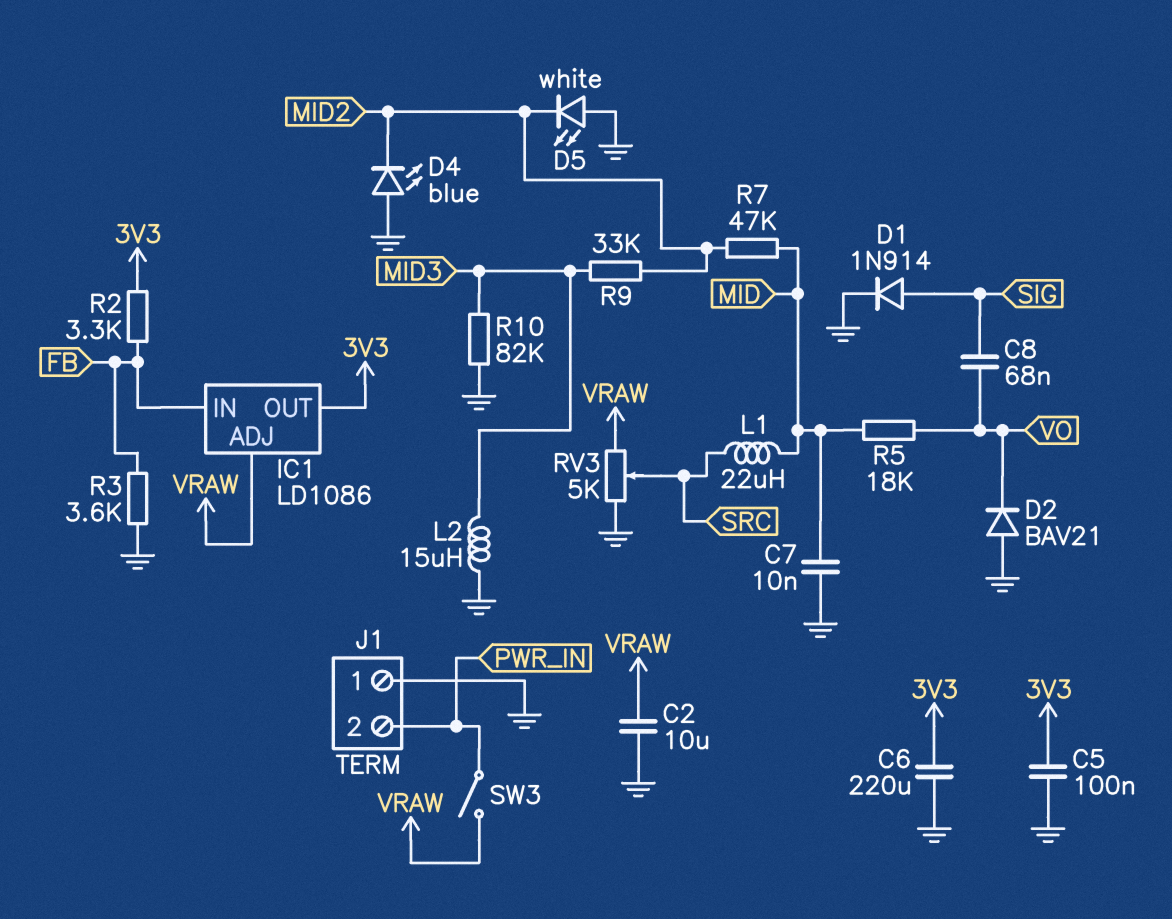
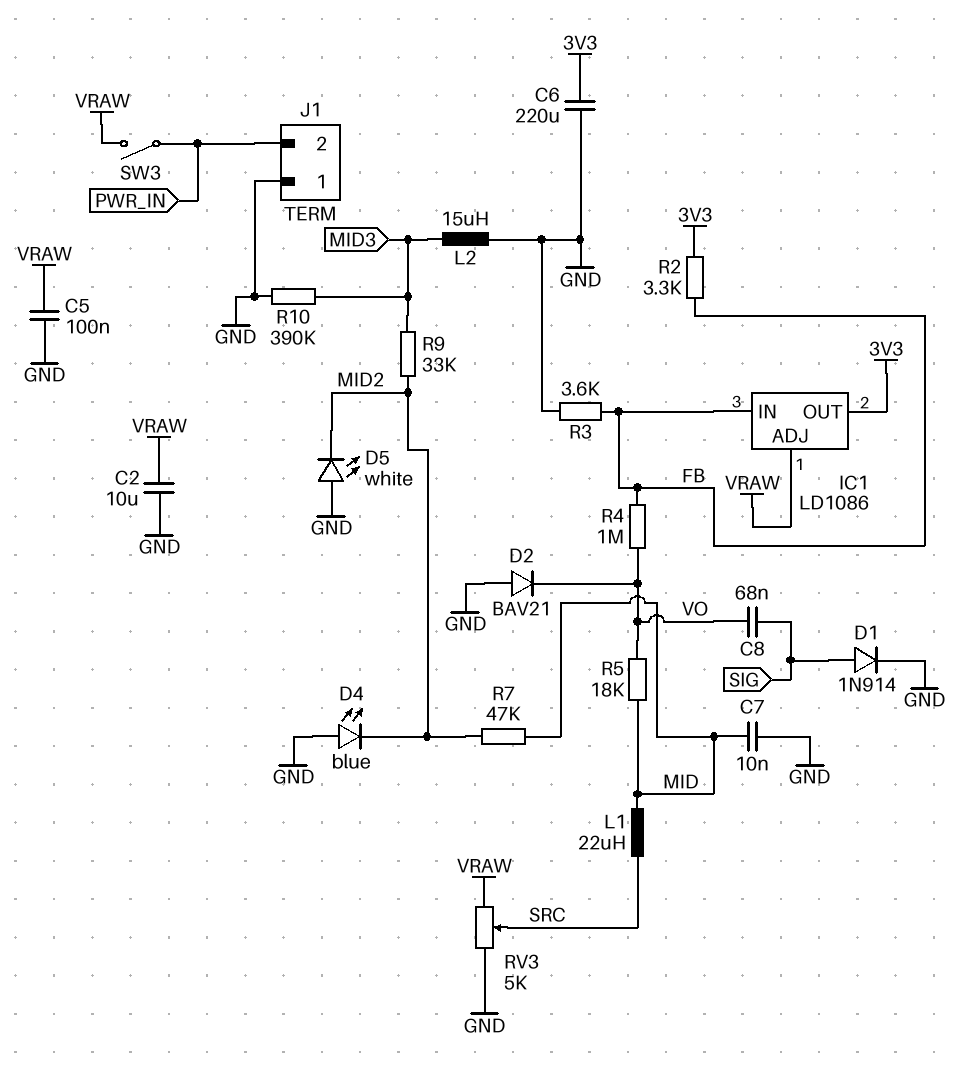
C5: 100nF (3V3, GND) -> 100nF (GND, VRAW)
R4: none -> 1M (FB, VO)
R10: 82k (GND, MID3) -> 390k (GND, MID3)

